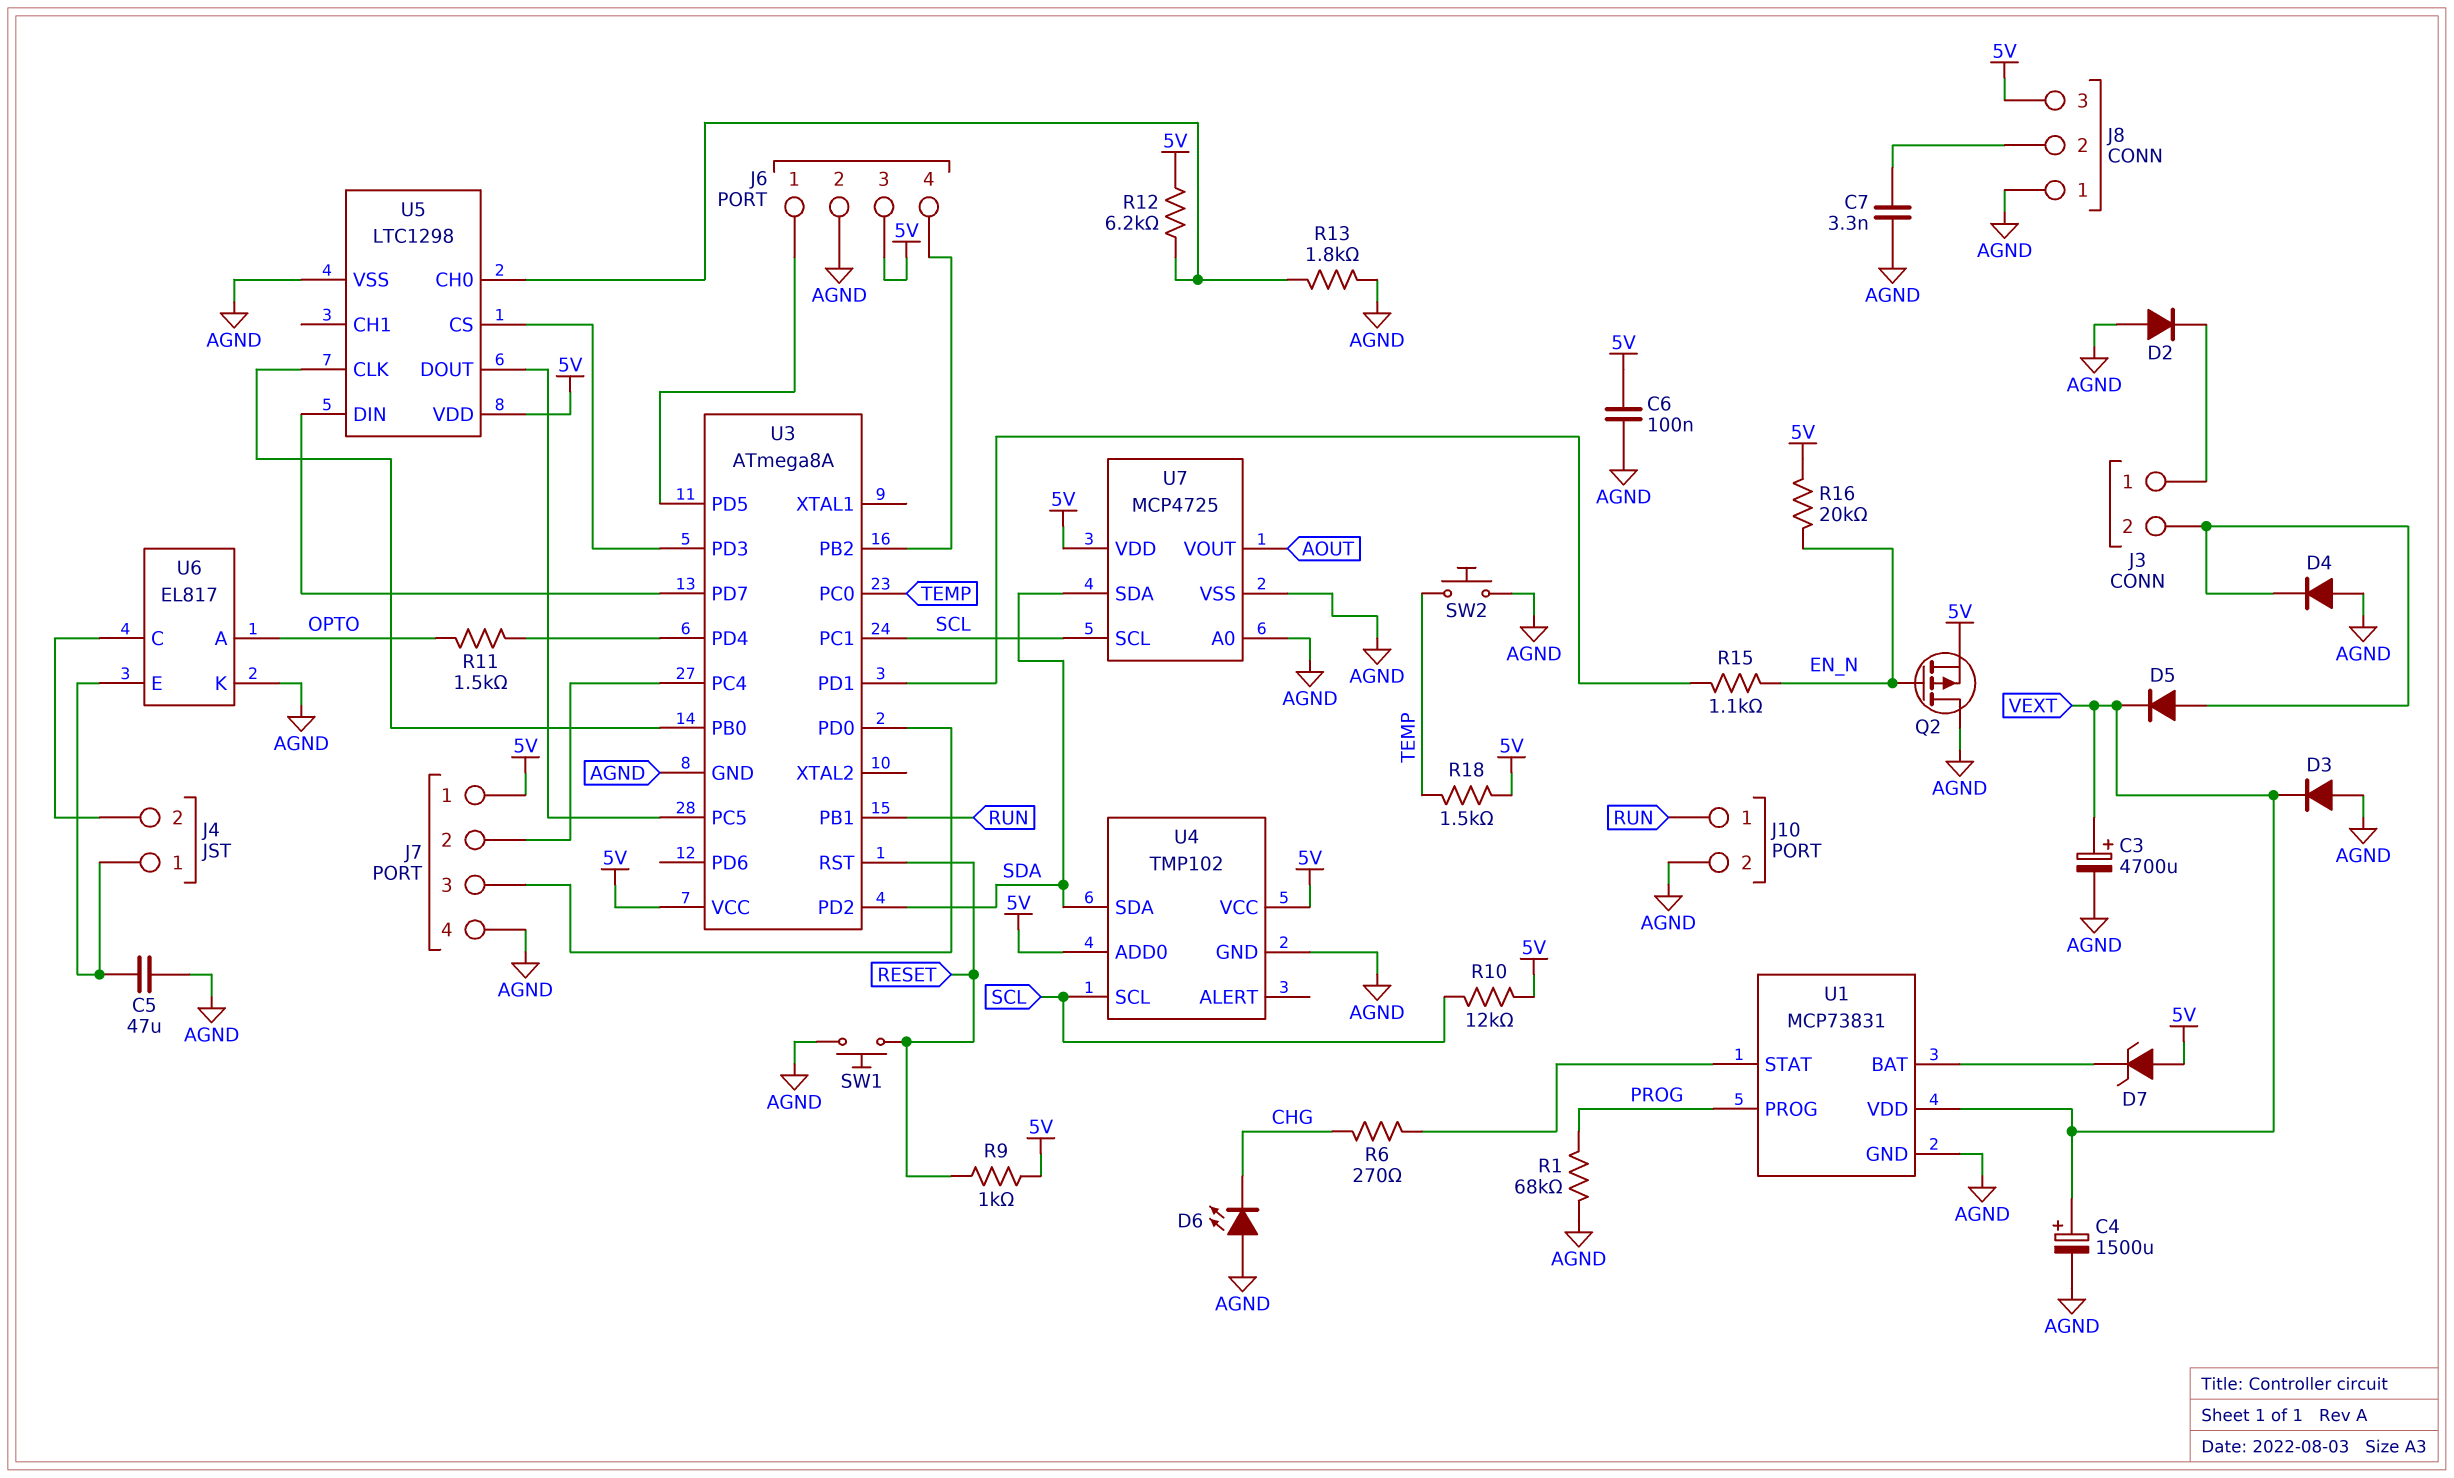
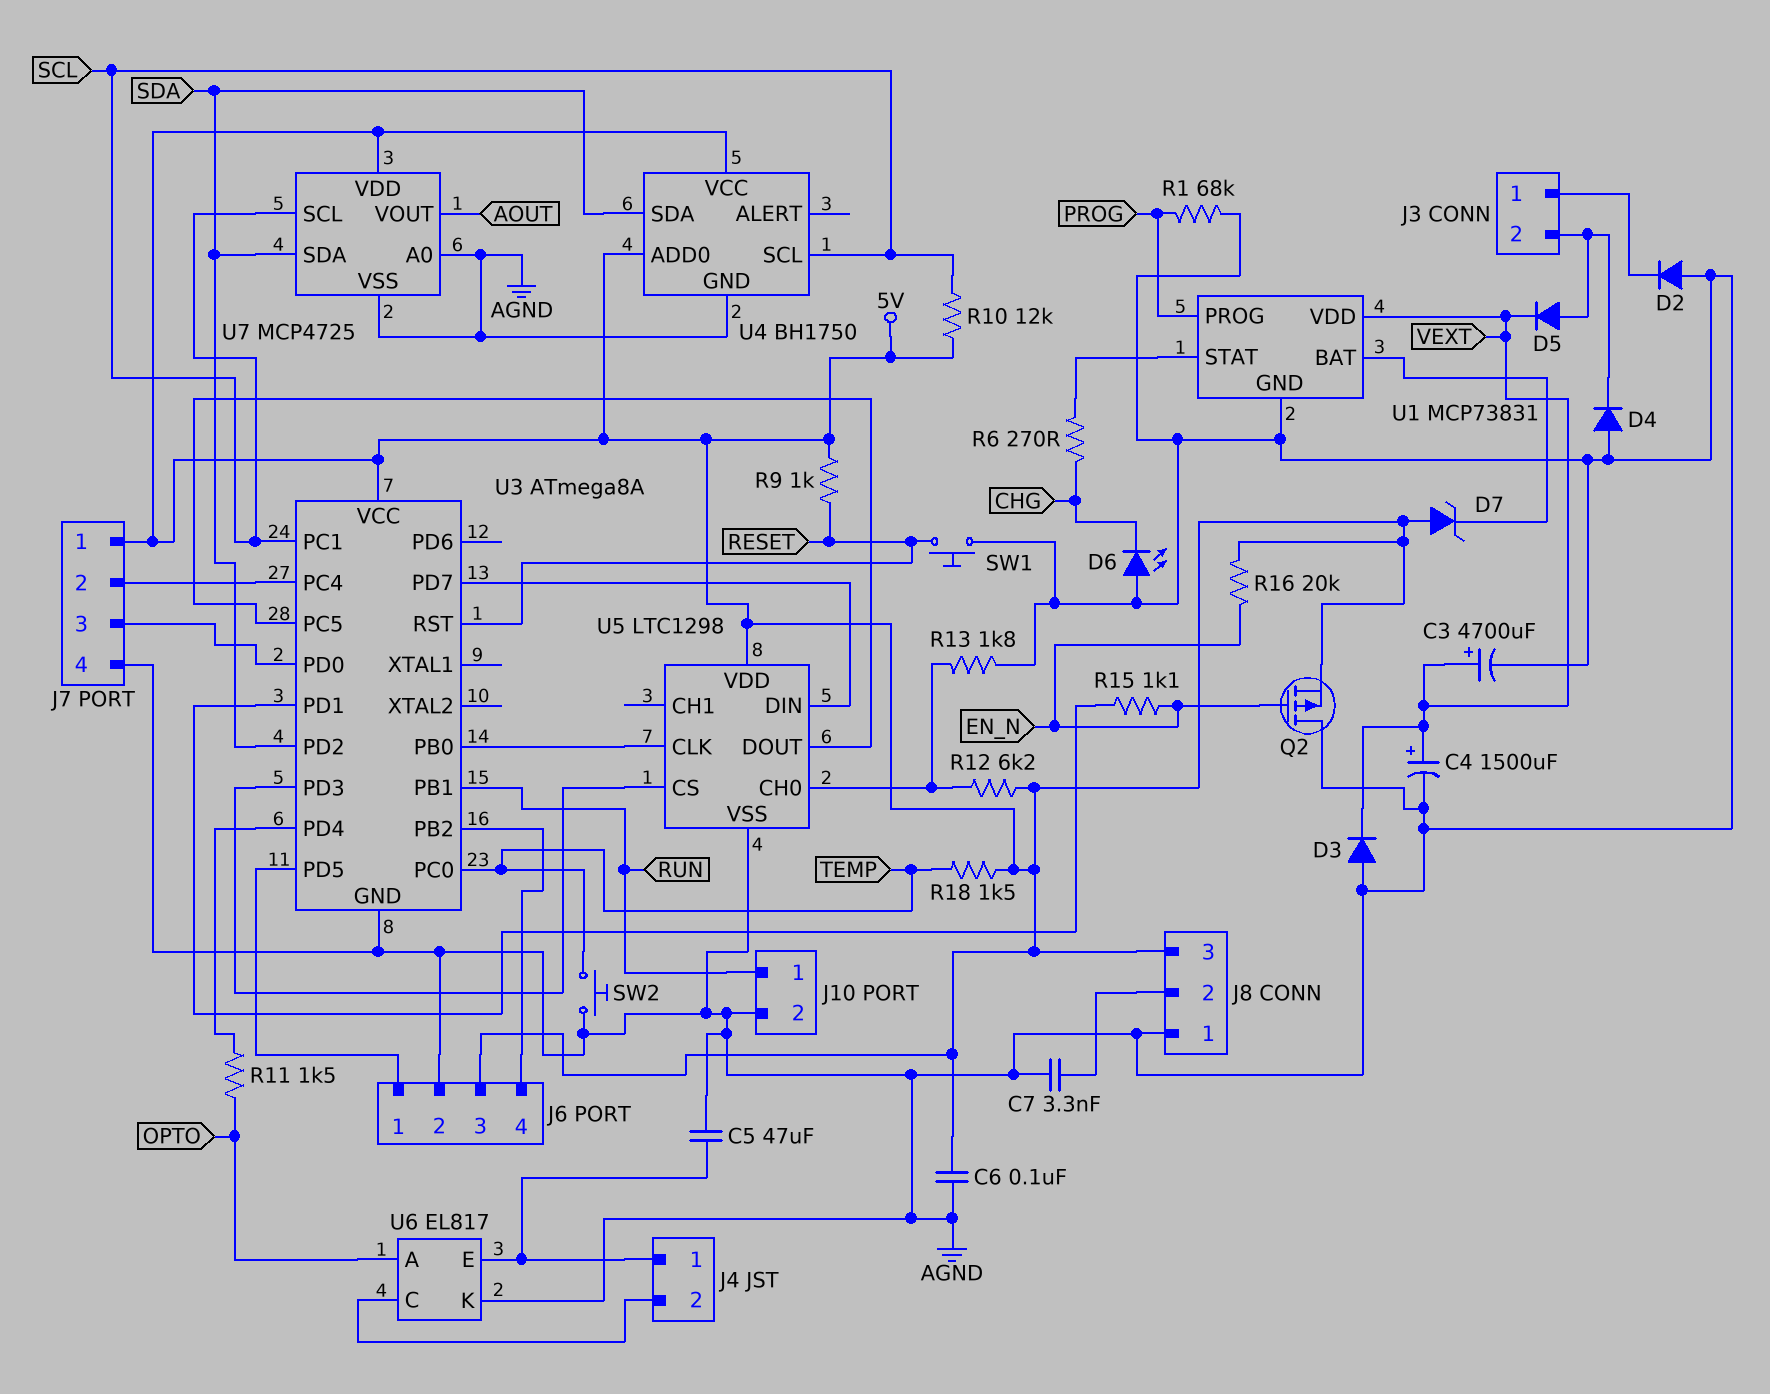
U4: TMP102 -> BH1750

